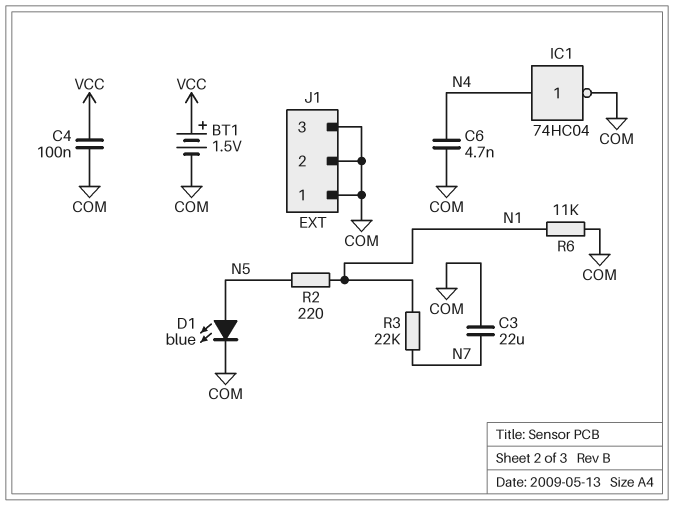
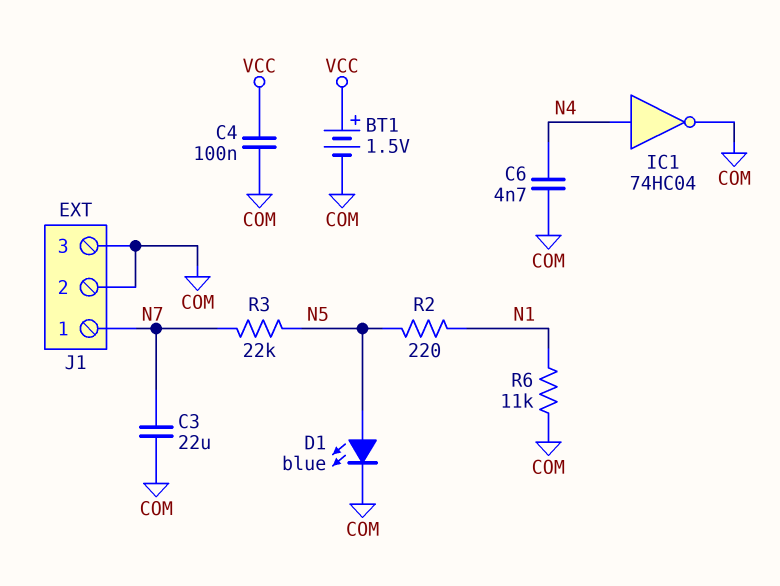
J1 pin 1: COM -> N7
R3: 22k (N1, N7) -> 22k (N5, N7)

